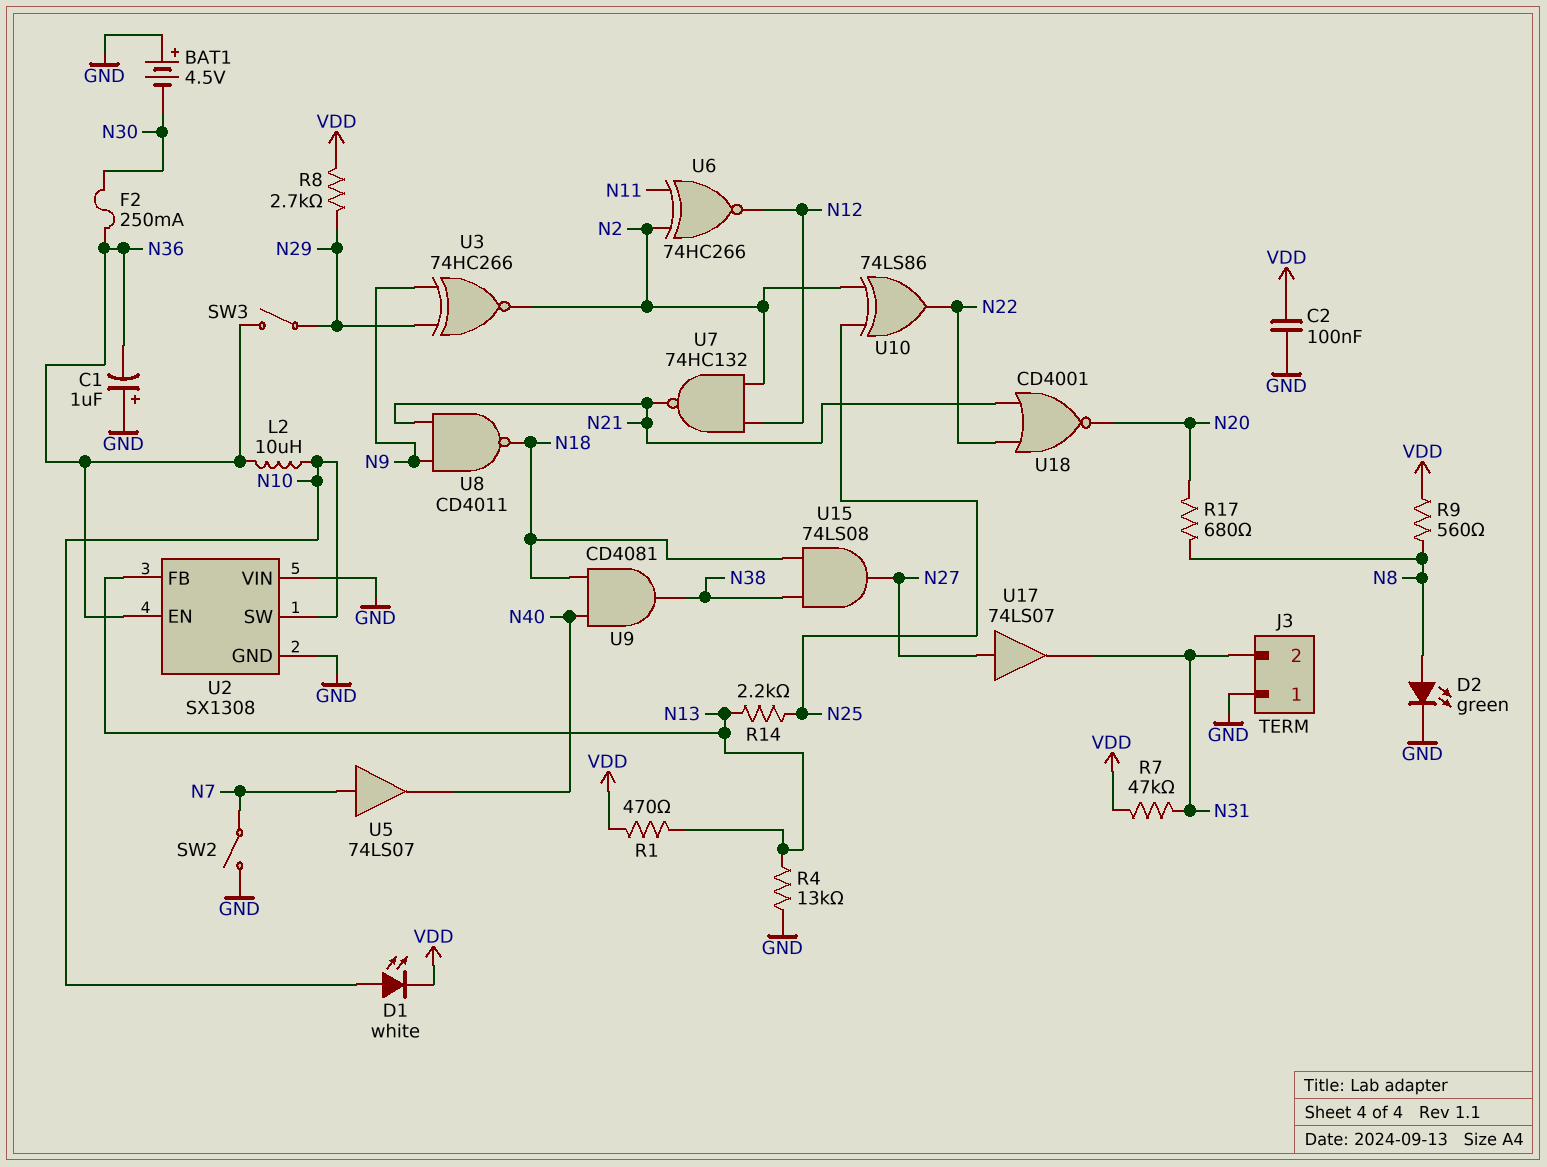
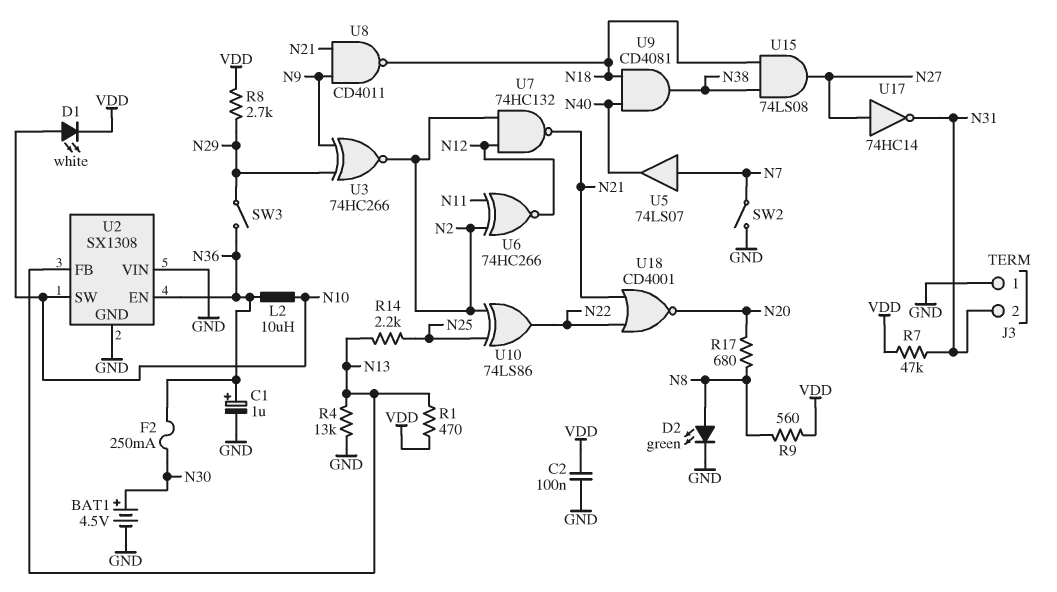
BAT1: 4.5V (plus GND, minus N30) -> 4.5V (plus N30, minus GND)
C1: 1uF (plus GND, minus N36) -> 1uF (plus N36, minus GND)
U17: buffer 74LS07 (in N27, out N31) -> NOT 74HC14 (in N27, out N31)

